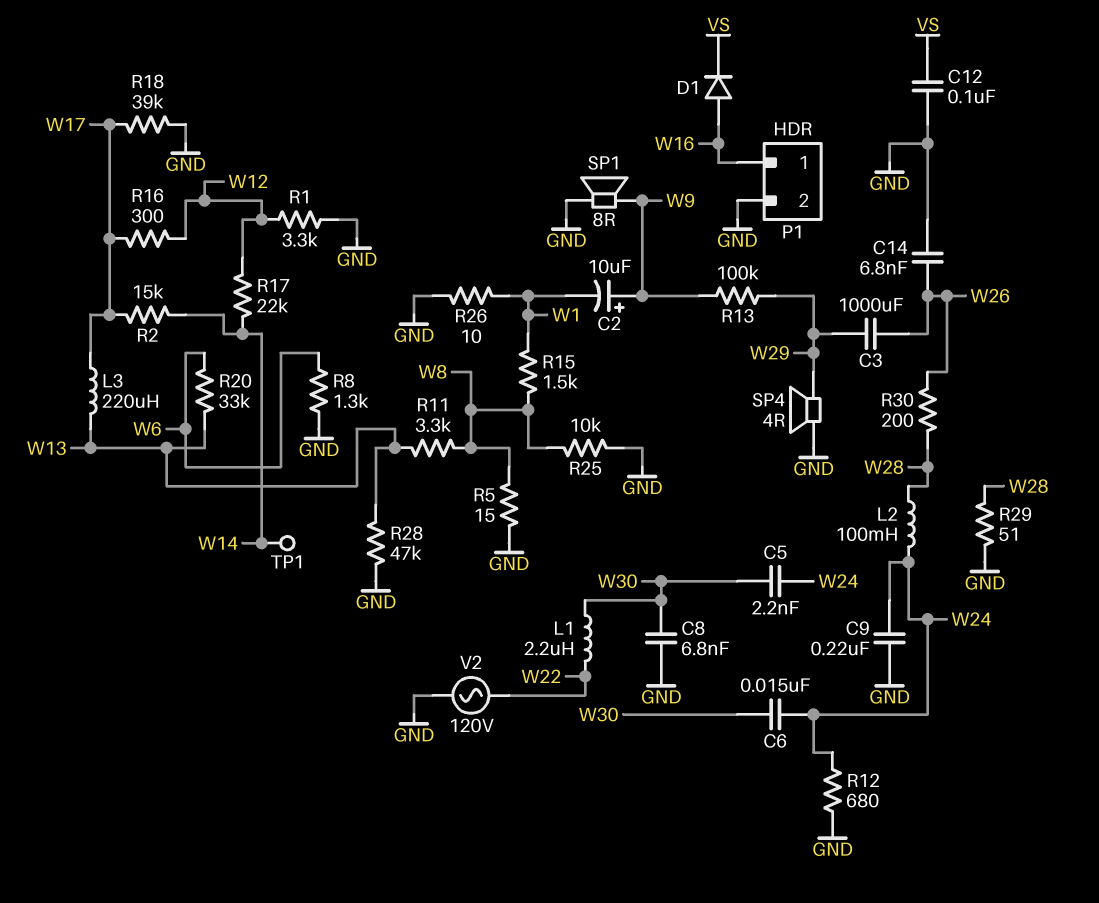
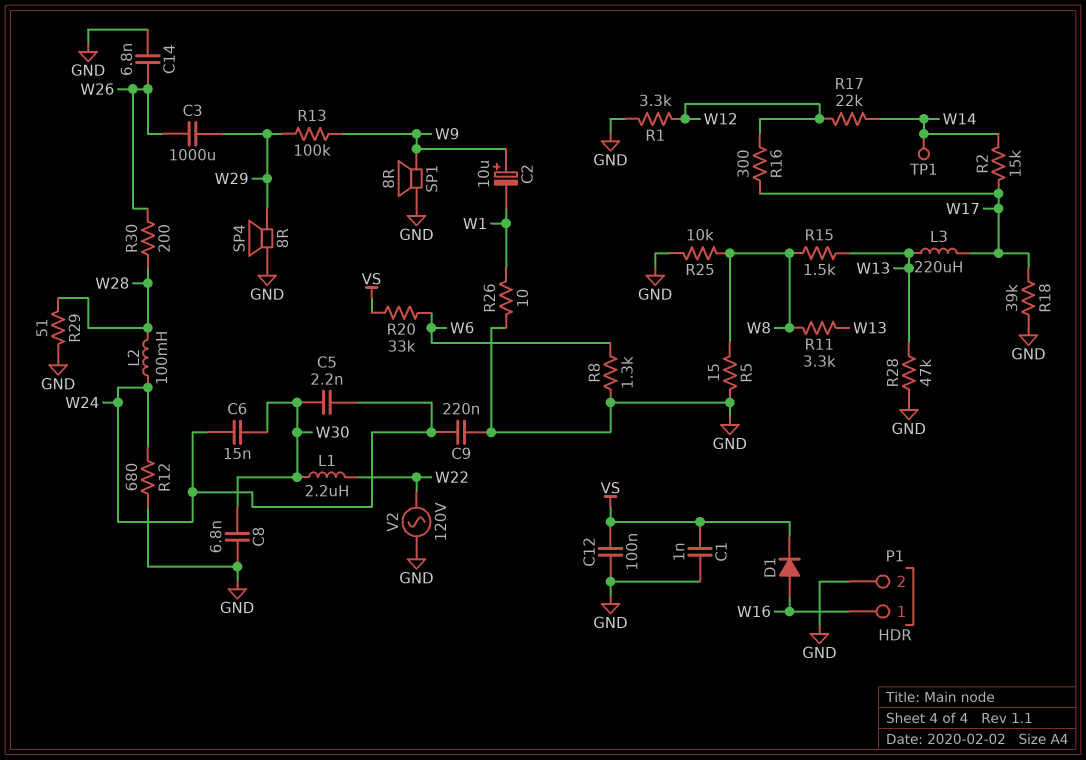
C1: none -> 1nF (GND, VS)
R15: 1.5k (W1, W8) -> 1.5k (W8, W13)
R20: 33k (W6, W13) -> 33k (VS, W6)
SP4: speaker 4R (GND, W29) -> speaker 8R (GND, W29)

